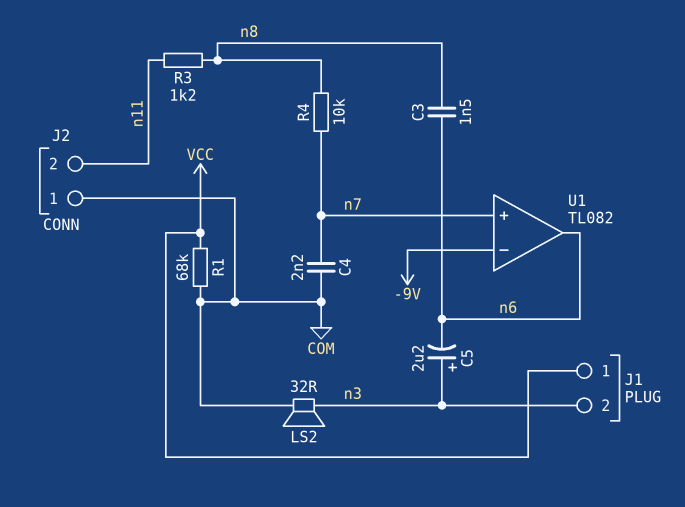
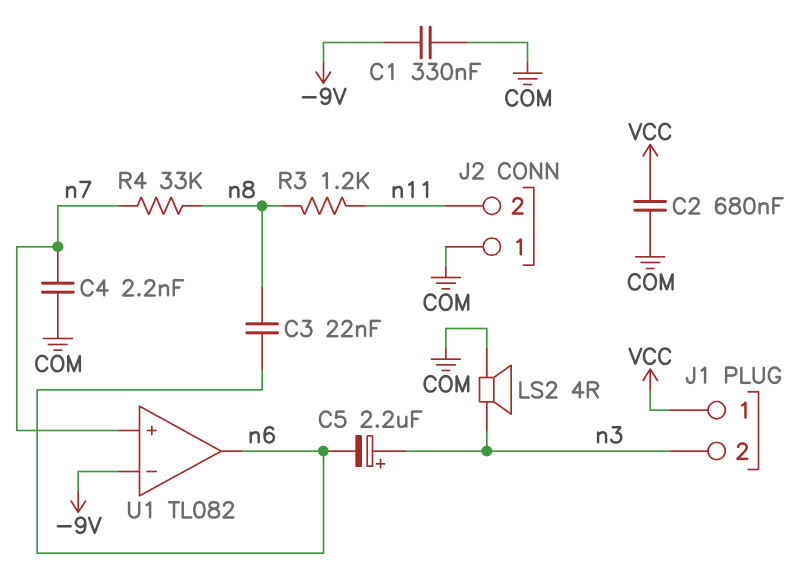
C1: none -> 330nF (-9V, COM)
C2: none -> 680nF (COM, VCC)
C3: 1.5nF (n6, n8) -> 22nF (n6, n8)
LS2: speaker 32R (COM, n3) -> speaker 4R (COM, n3)
R1: 68k (COM, VCC) -> none
R4: 10k (n7, n8) -> 33k (n7, n8)

